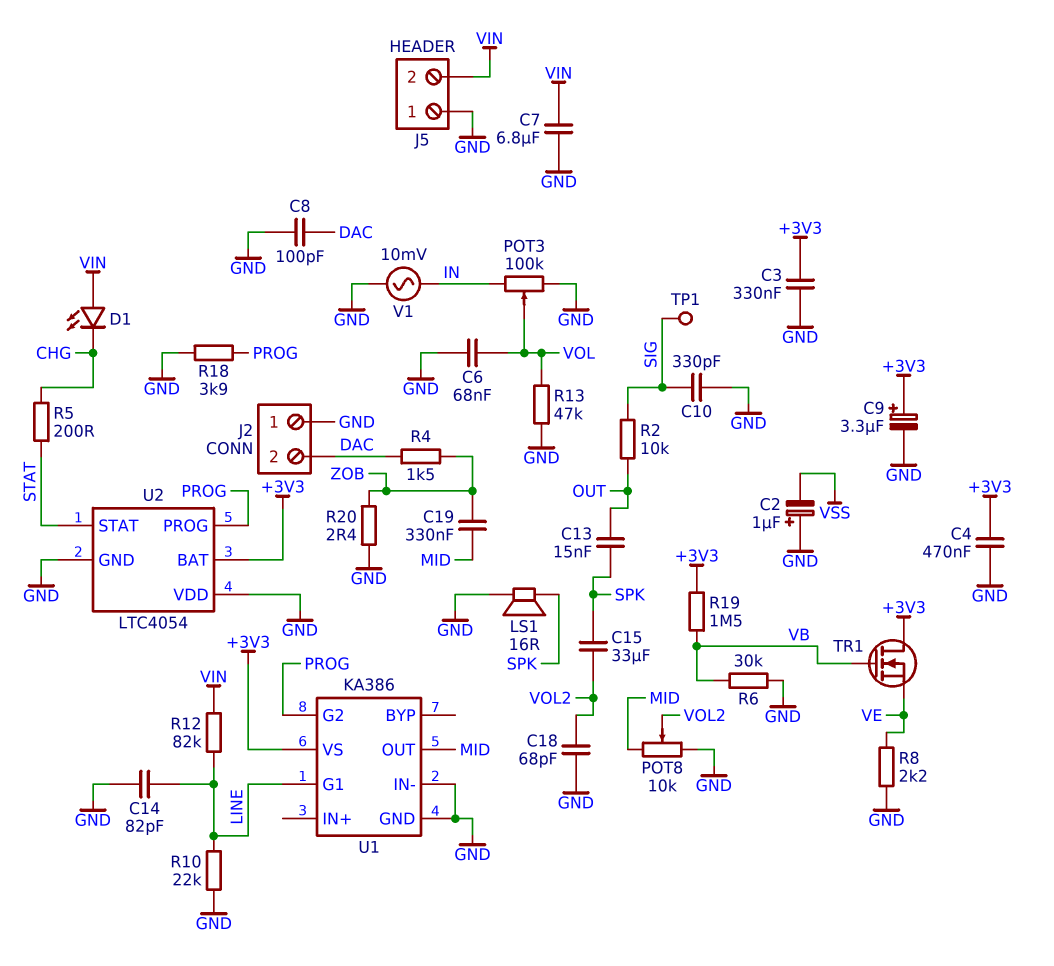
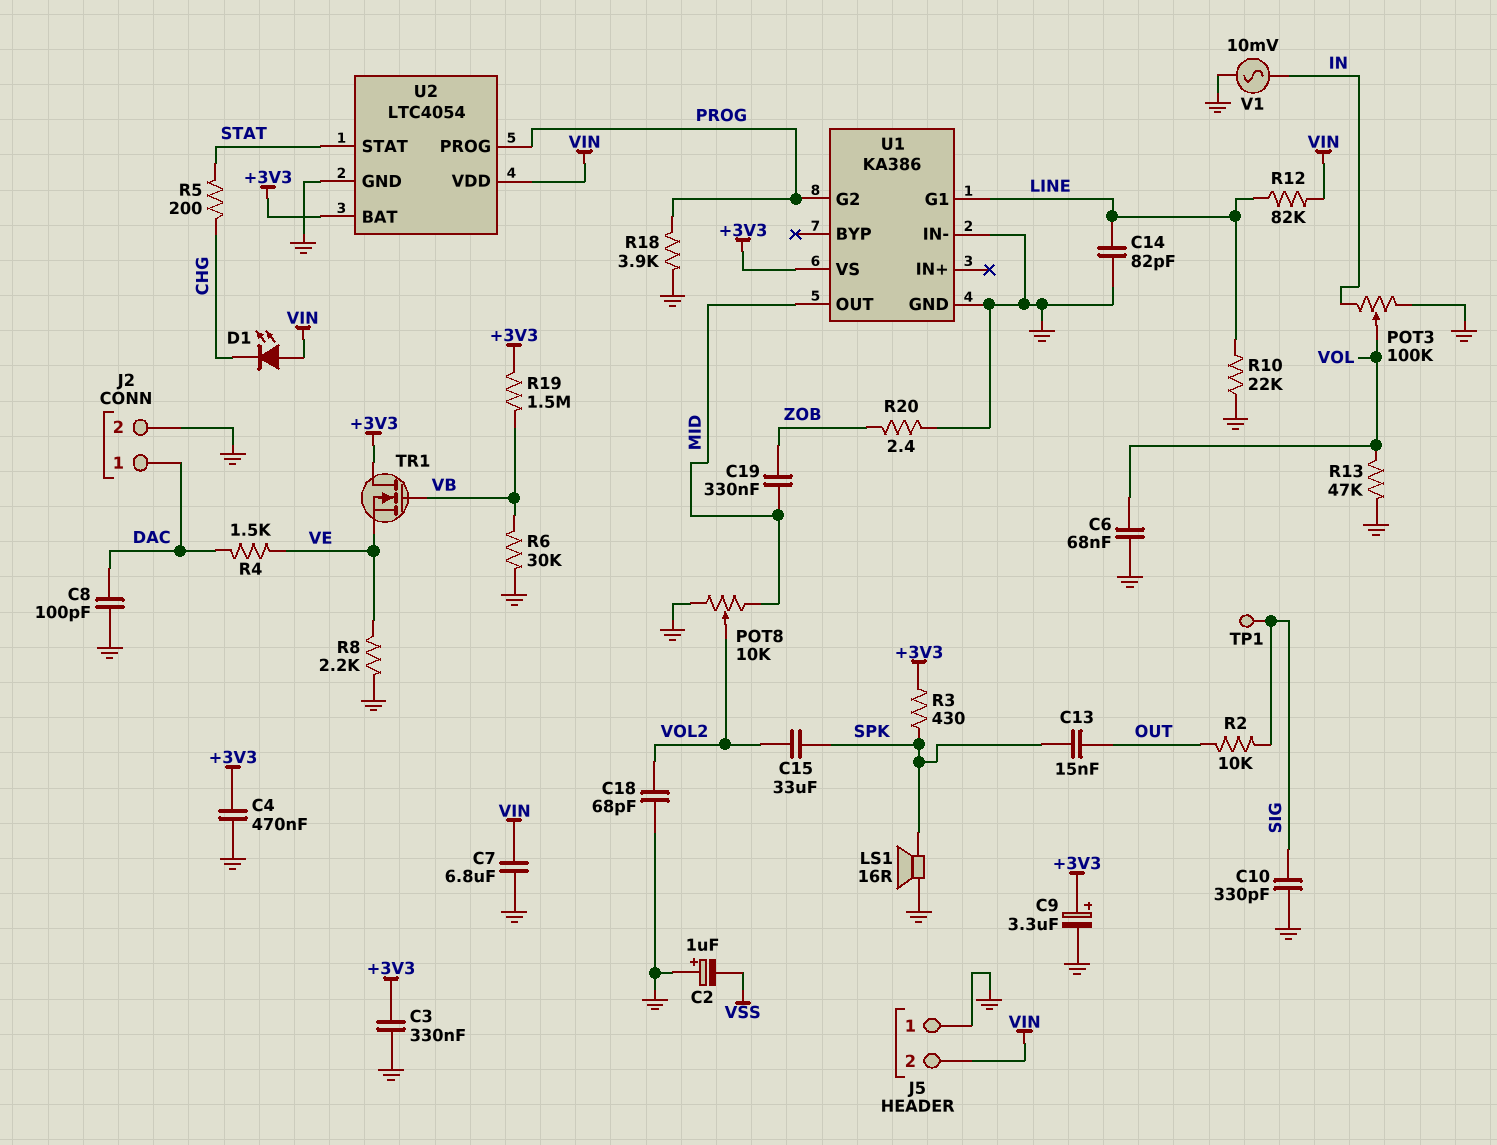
J2 pin 1: GND -> DAC
J2 pin 2: DAC -> GND
R3: none -> 430 (+3V3, SPK)
R4: 1.5k (DAC, ZOB) -> 1.5k (DAC, VE)
U2 pin VDD: GND -> VIN

